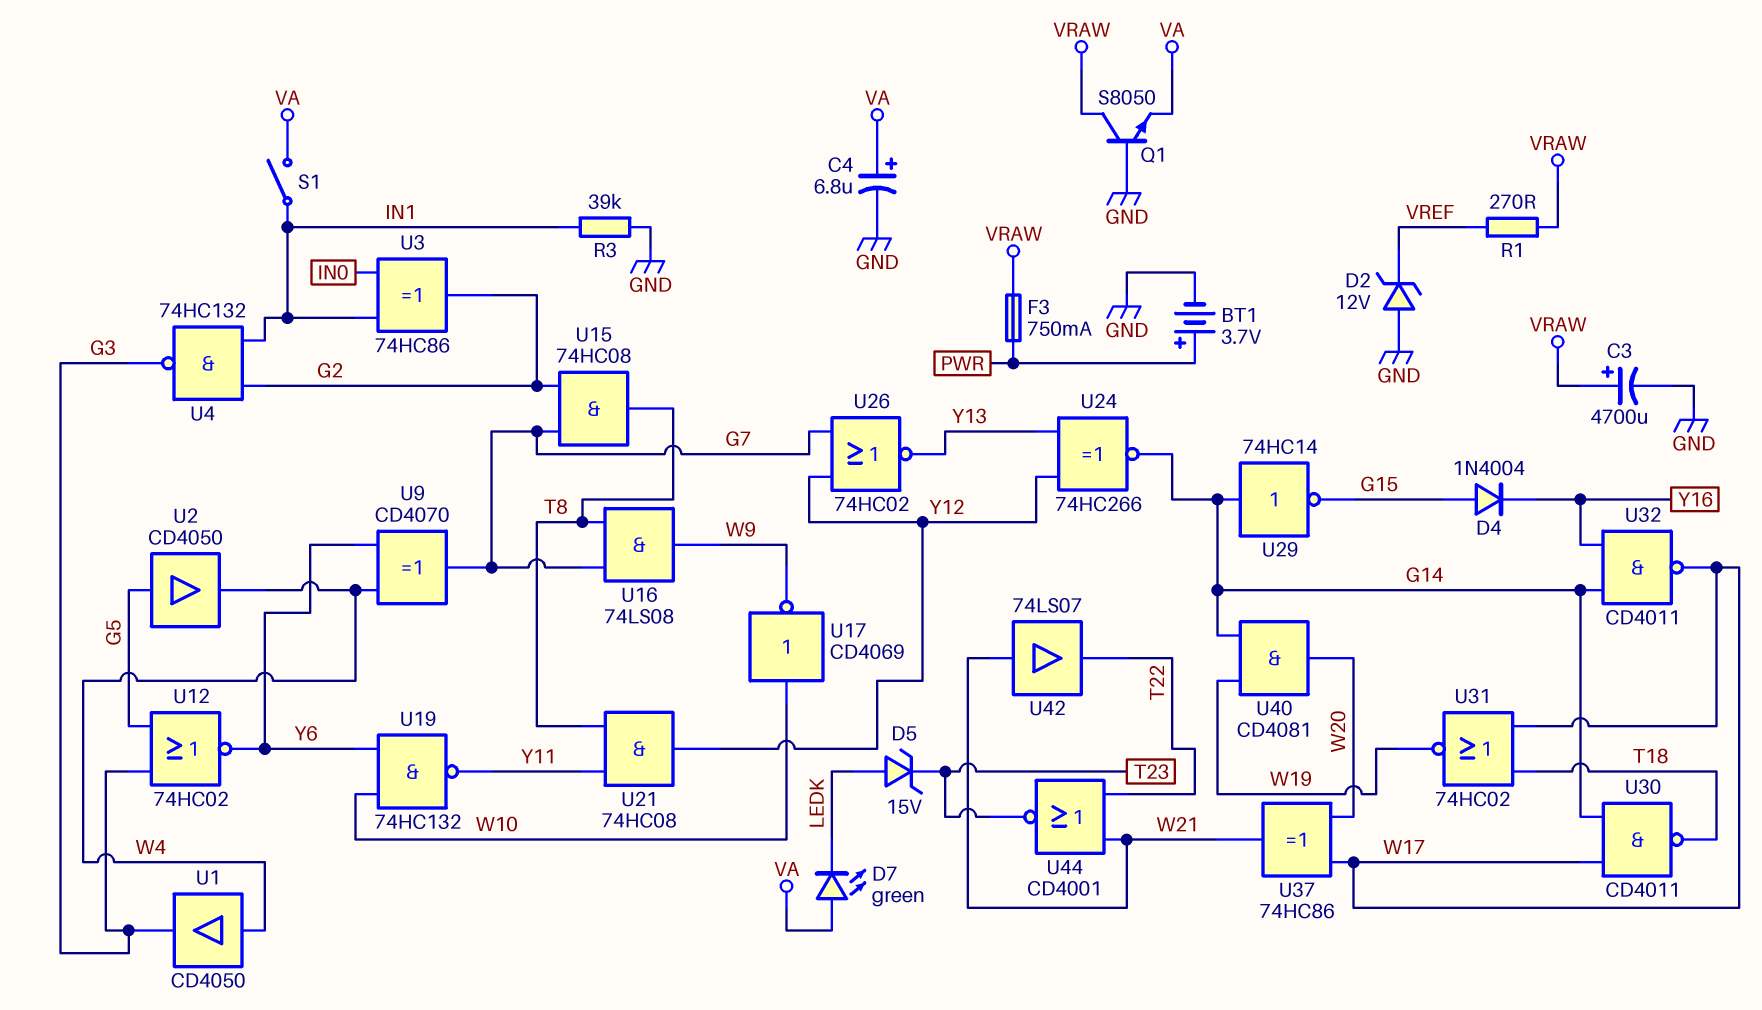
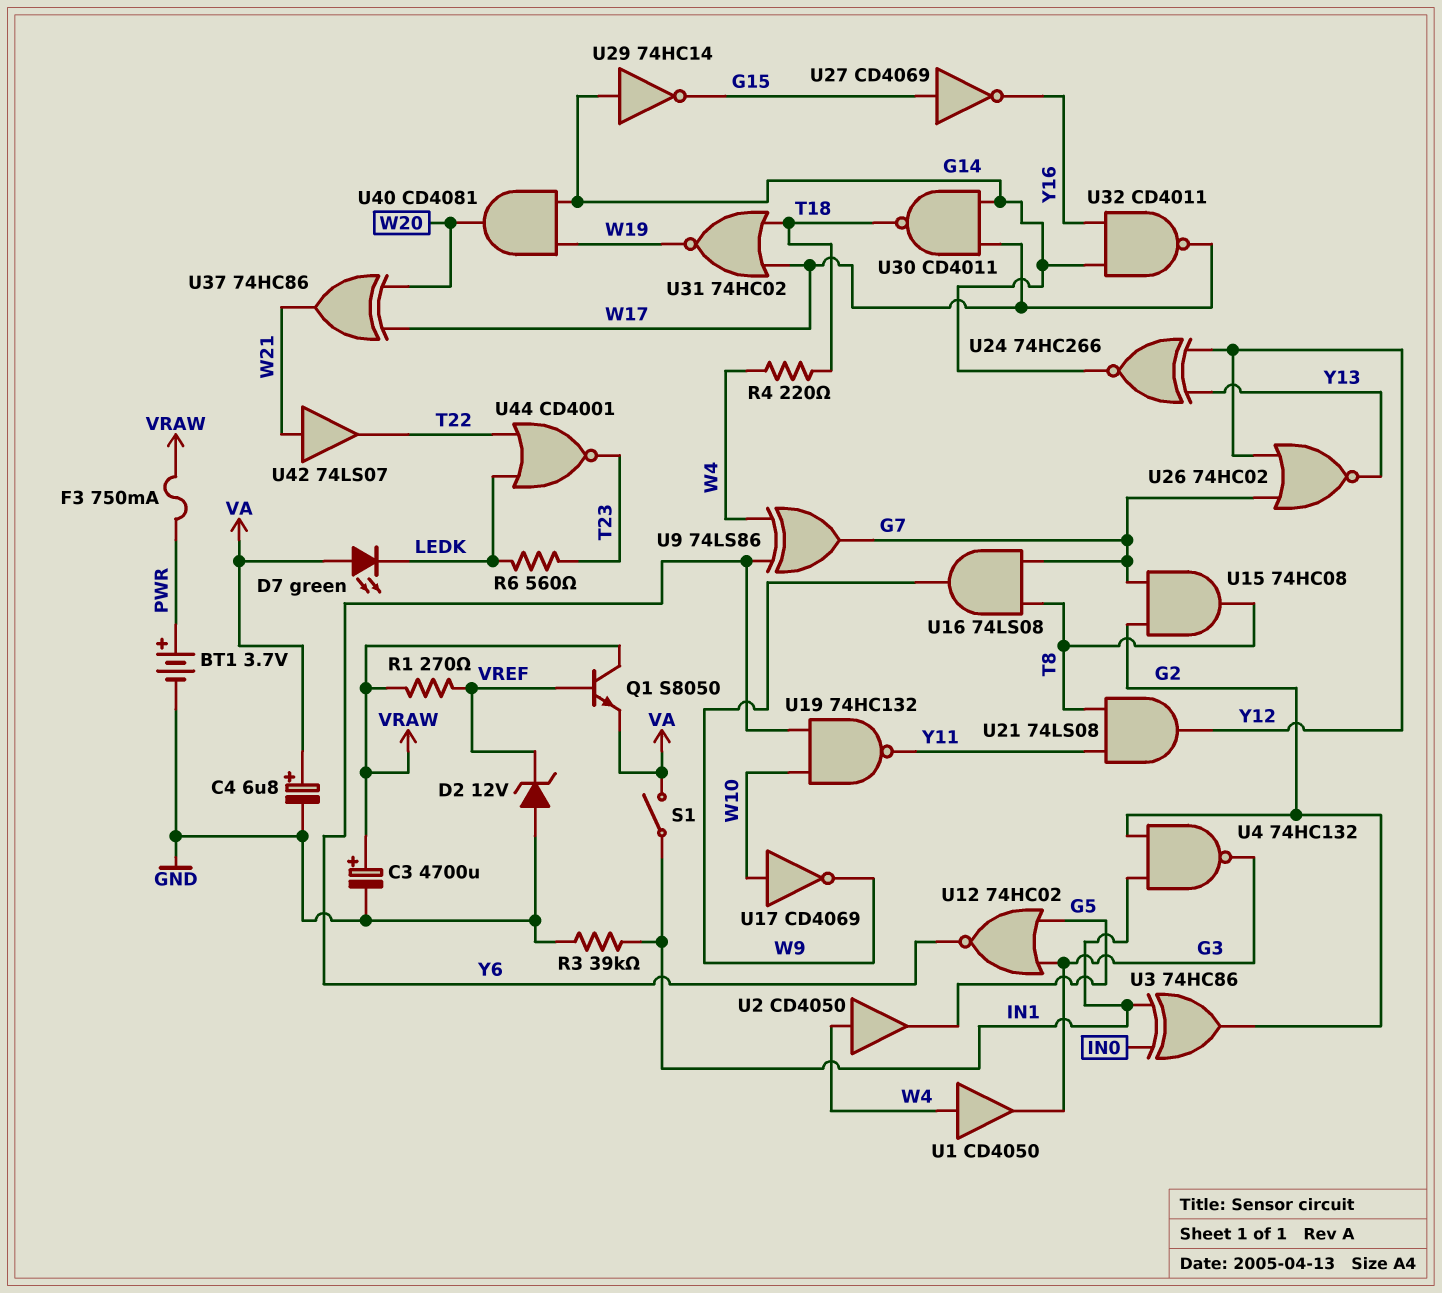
D4: diode 1N4004 (A G15, K Y16) -> none
D5: zener 15V (A LEDK, K T23) -> none
Q1: NPN S8050 (B GND, C VRAW, E VA) -> NPN S8050 (B VREF, C VRAW, E VA)
R4: none -> 220 (T18, W4)
R6: none -> 560 (LEDK, T23)
U2: buffer CD4050 (in G5, out W4) -> buffer CD4050 (in W4, out G5)
U9: XOR CD4070 (in W4, in Y6, out G7) -> XOR 74LS86 (in W4, in Y6, out G7)
U21: AND 74HC08 (in T8, in Y11, out Y12) -> AND 74LS08 (in T8, in Y11, out Y12)
U27: none -> NOT CD4069 (in G15, out Y16)
U44: NOR CD4001 (in T22, in W21, out T23) -> NOR CD4001 (in LEDK, in T22, out T23)

